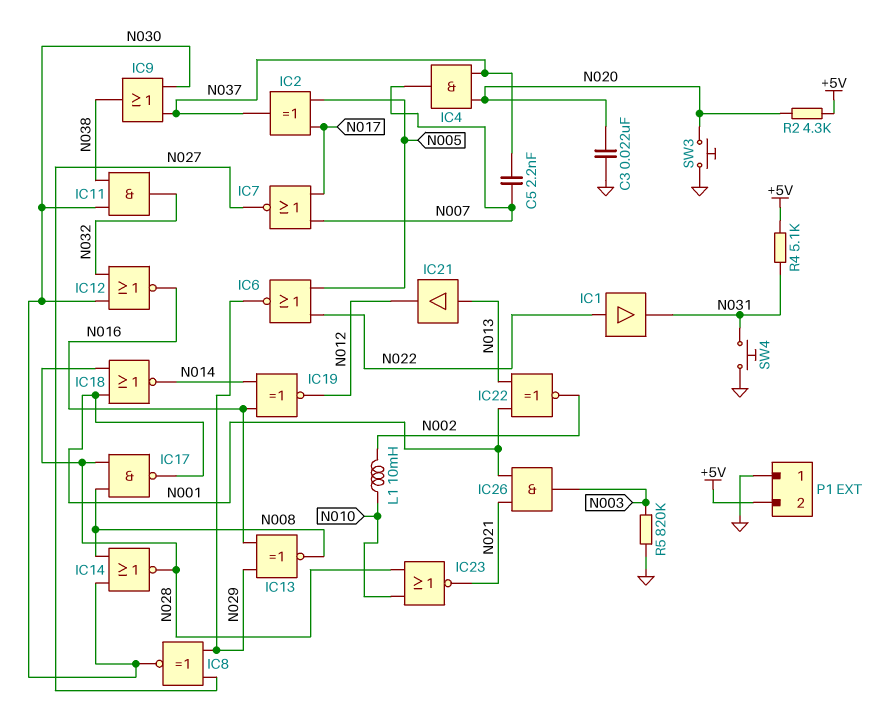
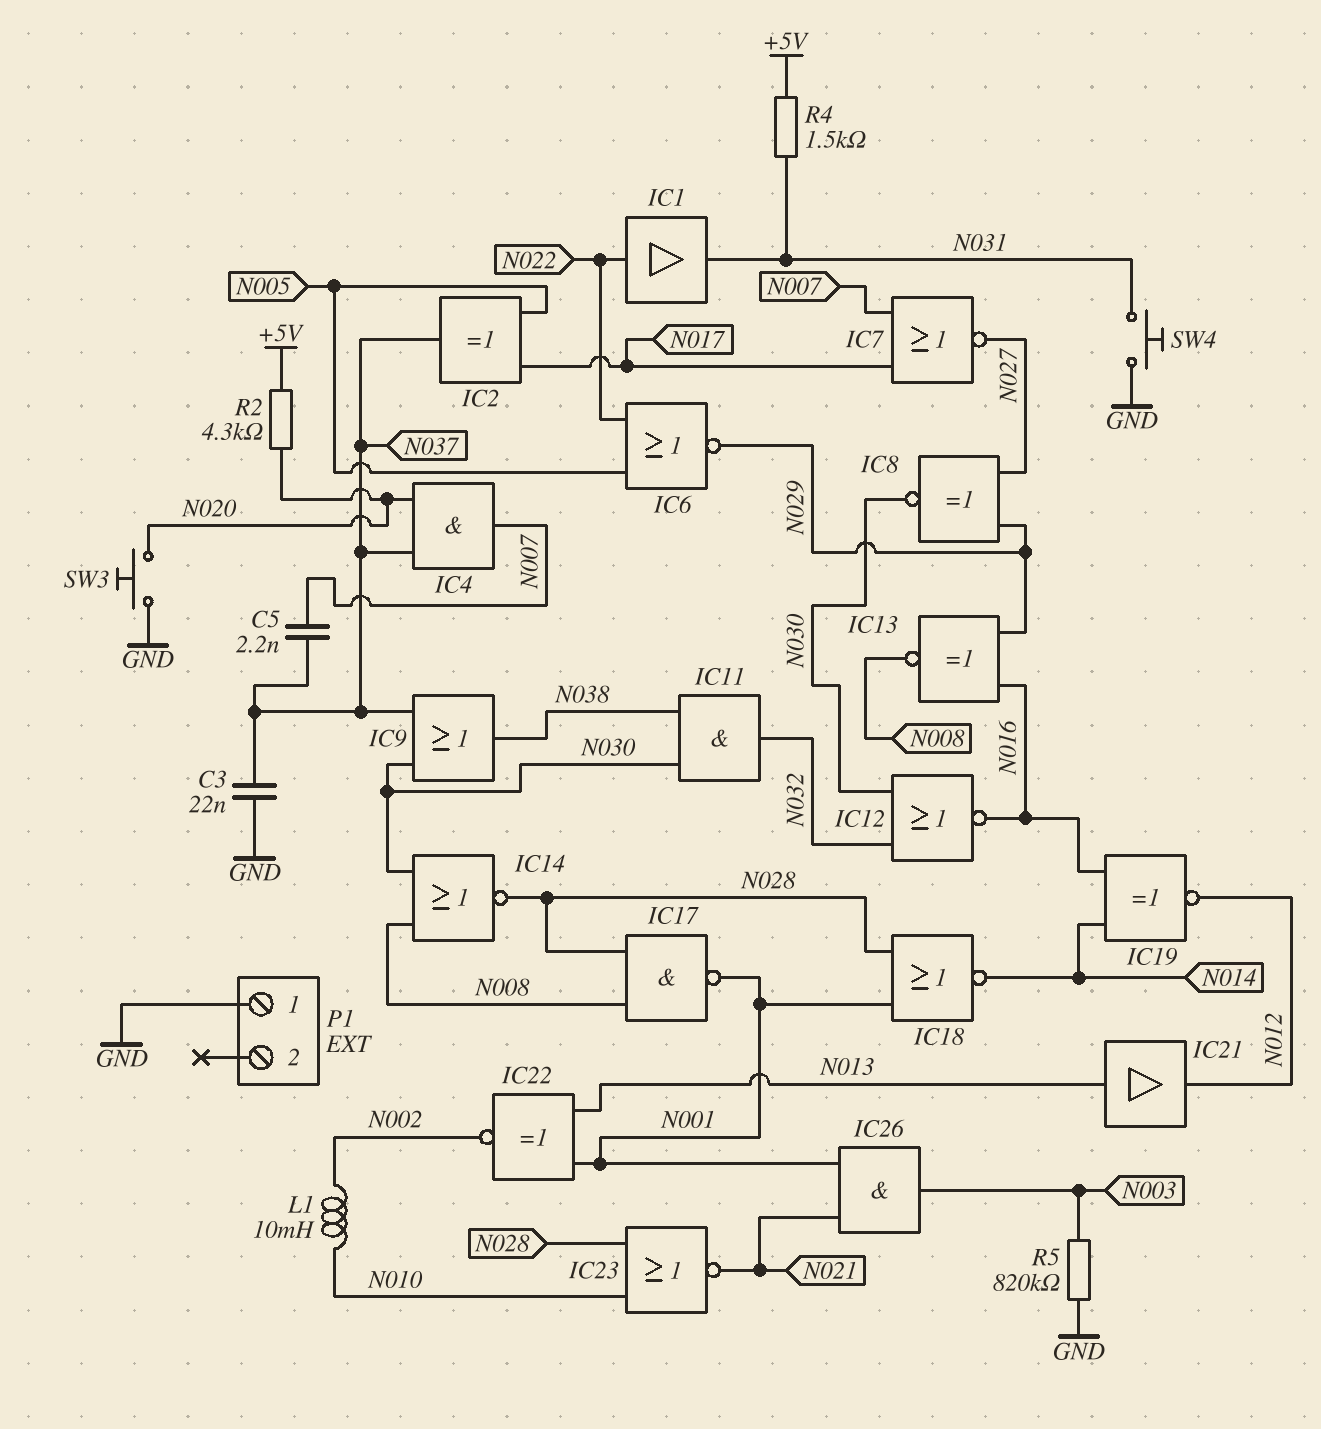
C3: 22nF (GND, N020) -> 22nF (GND, N037)
P1 pin 2: +5V -> none
R4: 5.1k (+5V, N031) -> 1.5k (+5V, N031)

